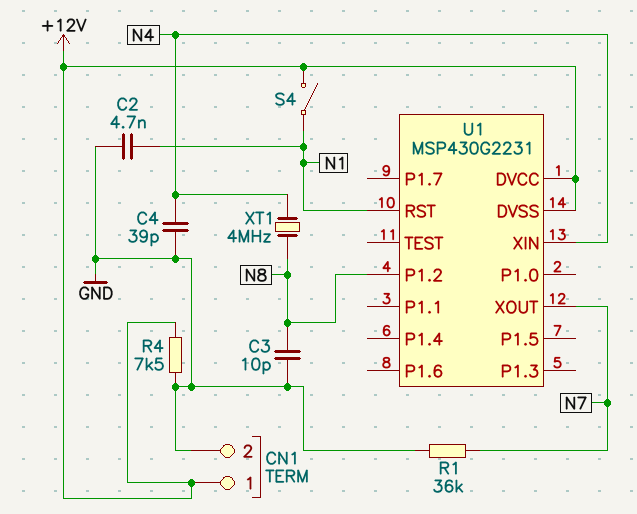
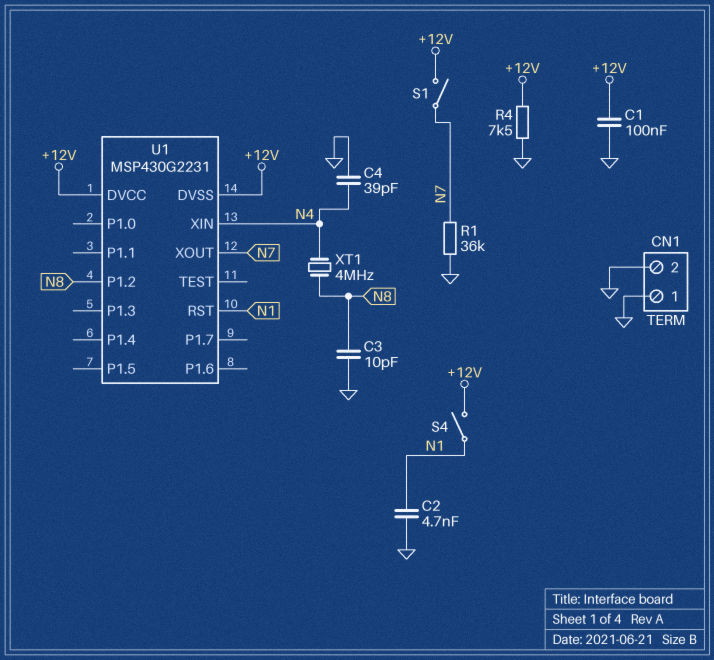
C1: none -> 100nF (+12V, GND)
CN1 pin 1: +12V -> GND
S1: none -> switch (+12V, N7)

